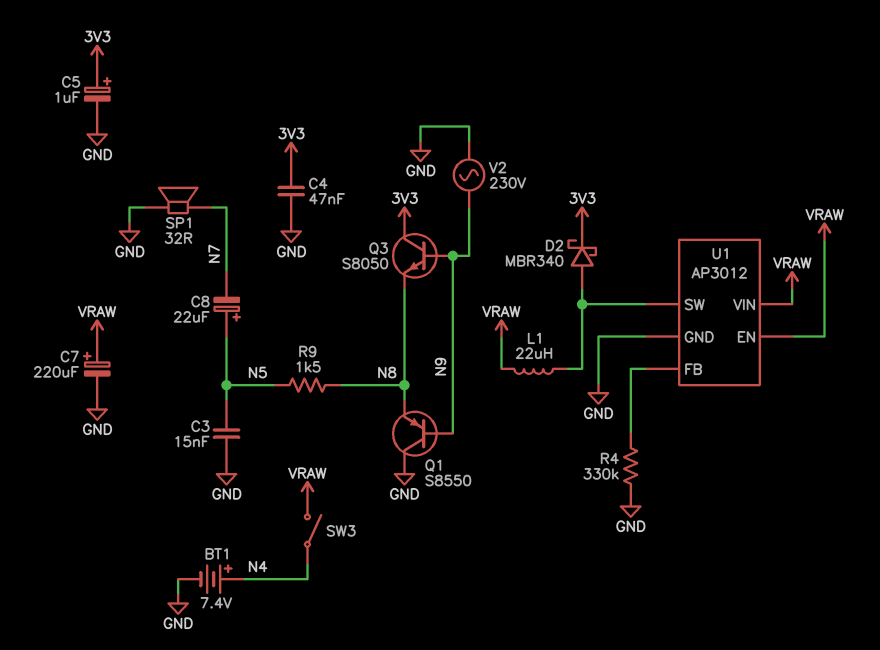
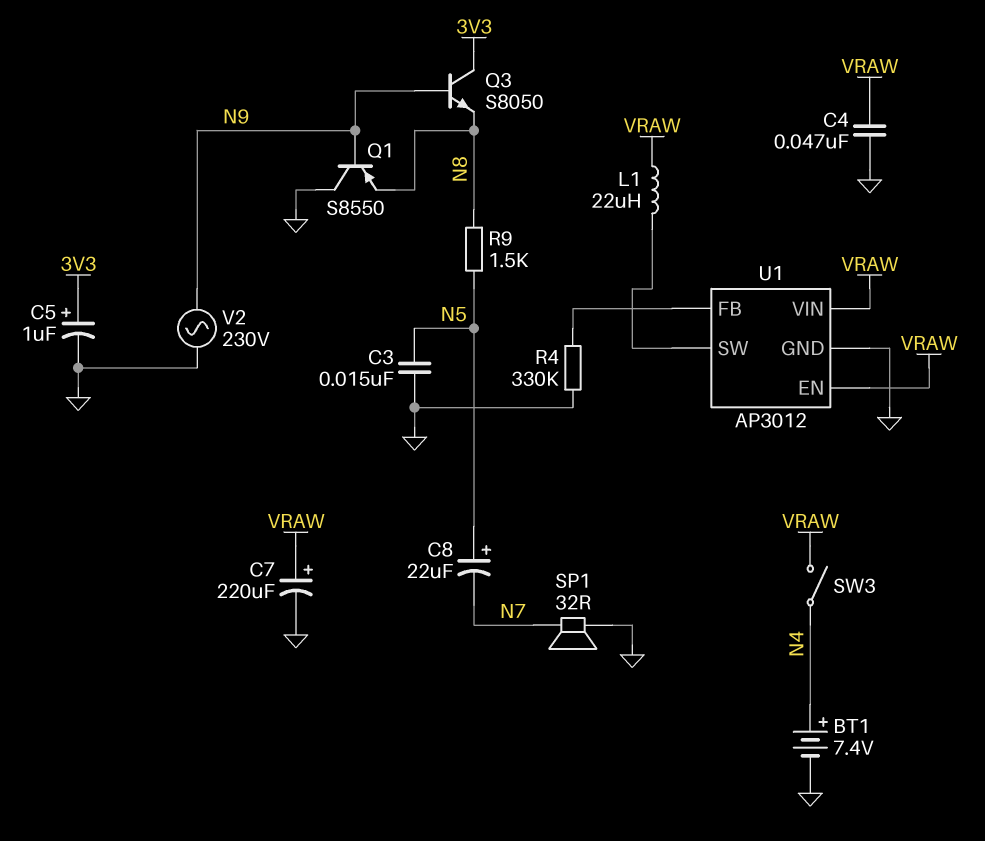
C4: 47nF (3V3, GND) -> 47nF (GND, VRAW)
D2: schottky MBR340 (A U1/SW, K 3V3) -> none

